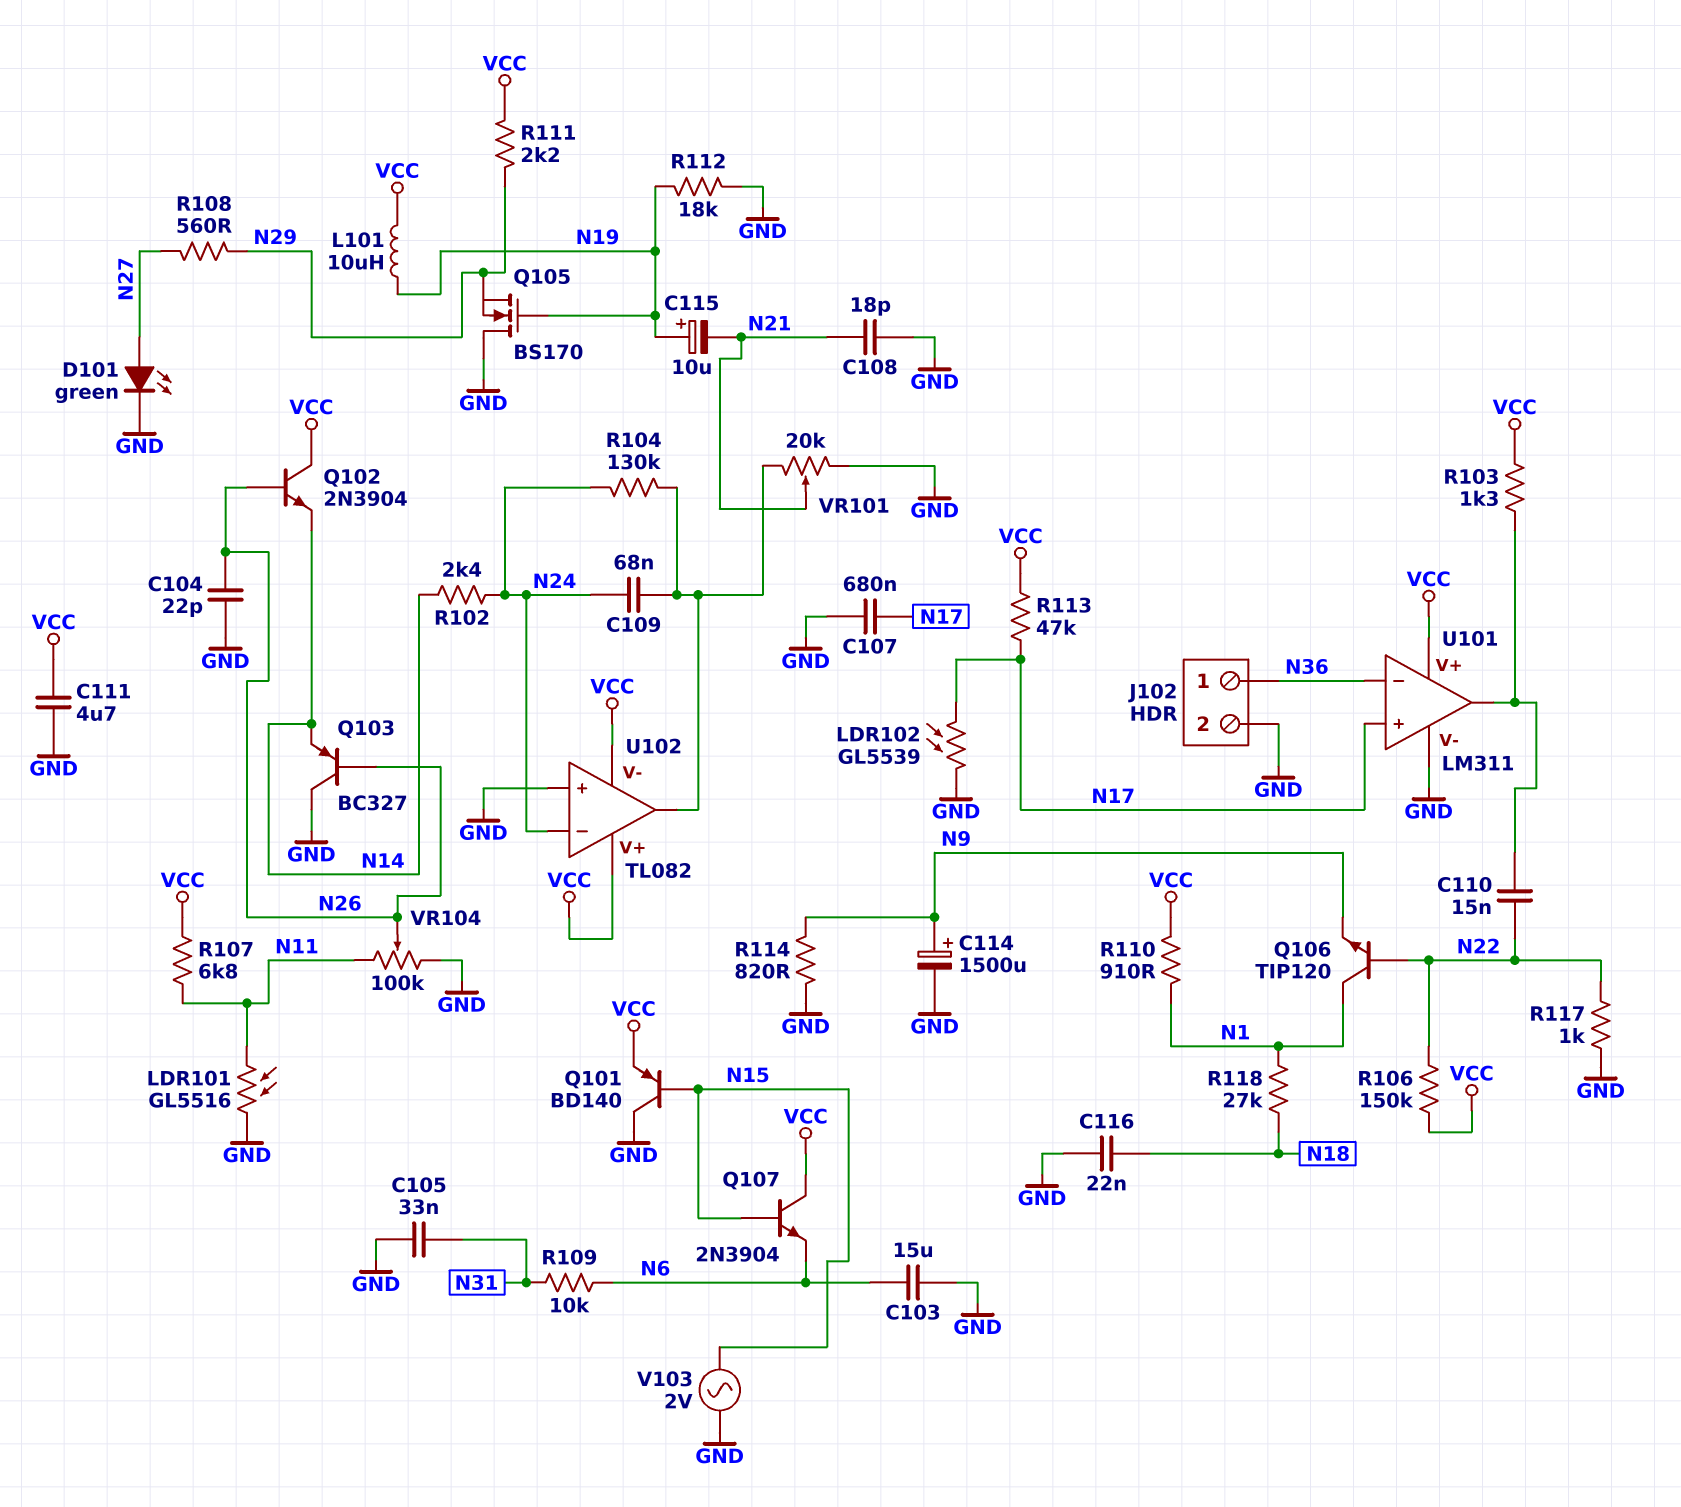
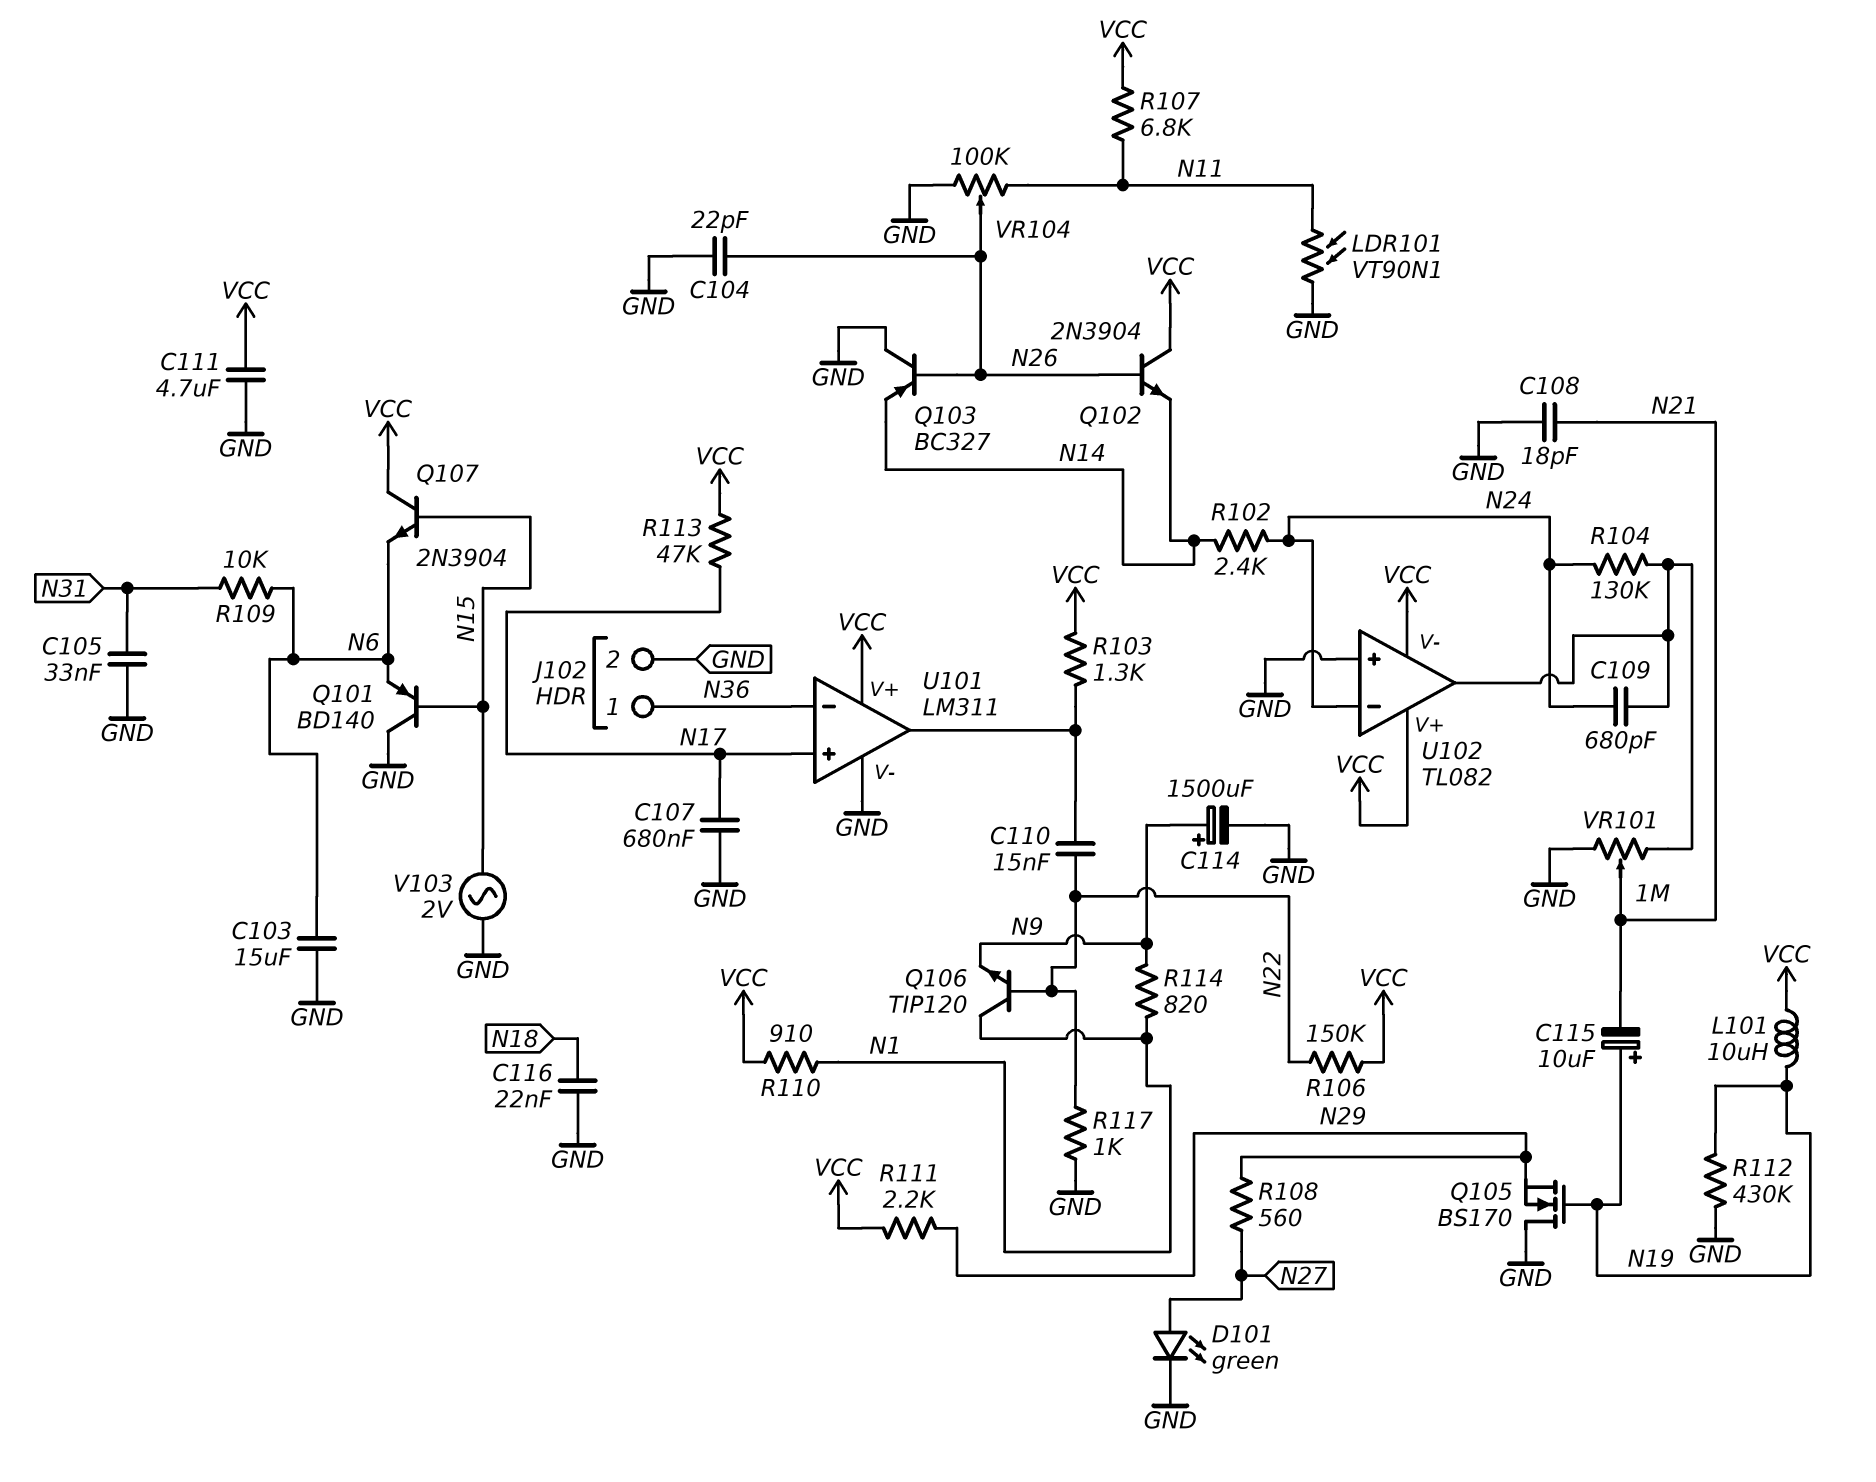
C109: 68nF (N24, U102/out) -> 680pF (N24, U102/out)
LDR101: GL5516 (GND, N11) -> VT90N1 (GND, N11)
LDR102: GL5539 (GND, N17) -> none
Q101: PNP BD140 (B N15, C GND, E VCC) -> PNP BD140 (B N15, C GND, E N6)
R112: 18k (GND, N19) -> 430k (GND, N19)
R114: 820 (GND, N9) -> 820 (N1, N9)
R118: 27k (N1, N18) -> none
VR101: 20k (GND, U102/out, wiper N21) -> 1M (GND, U102/out, wiper N21)

